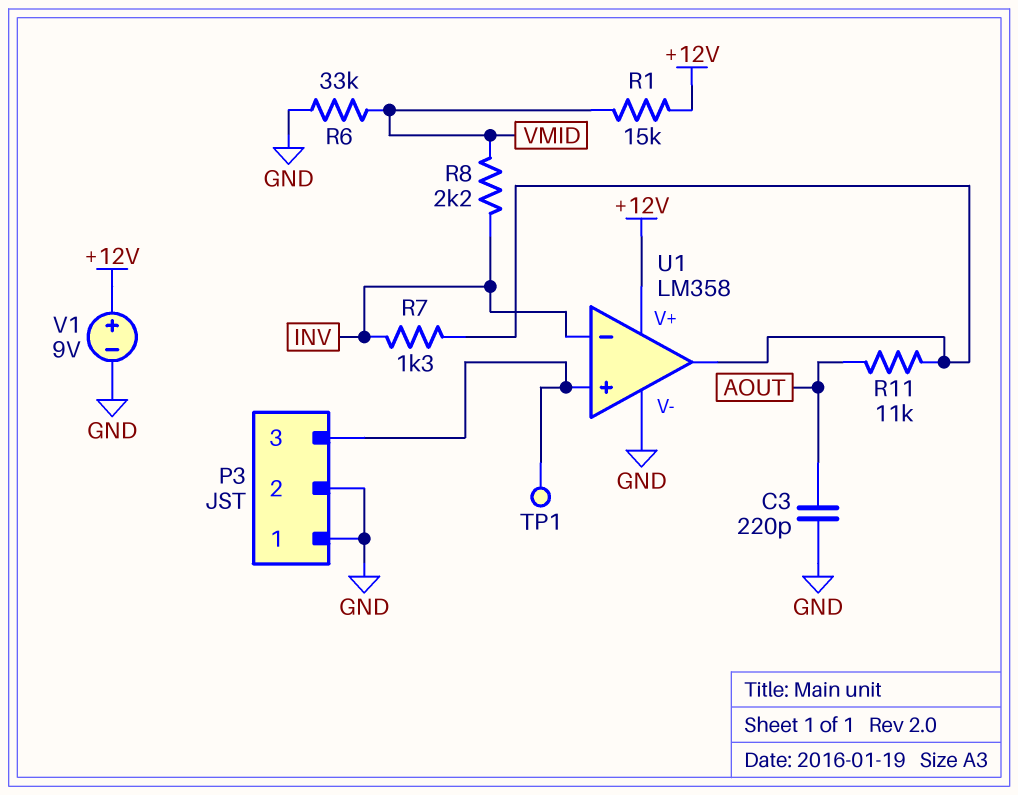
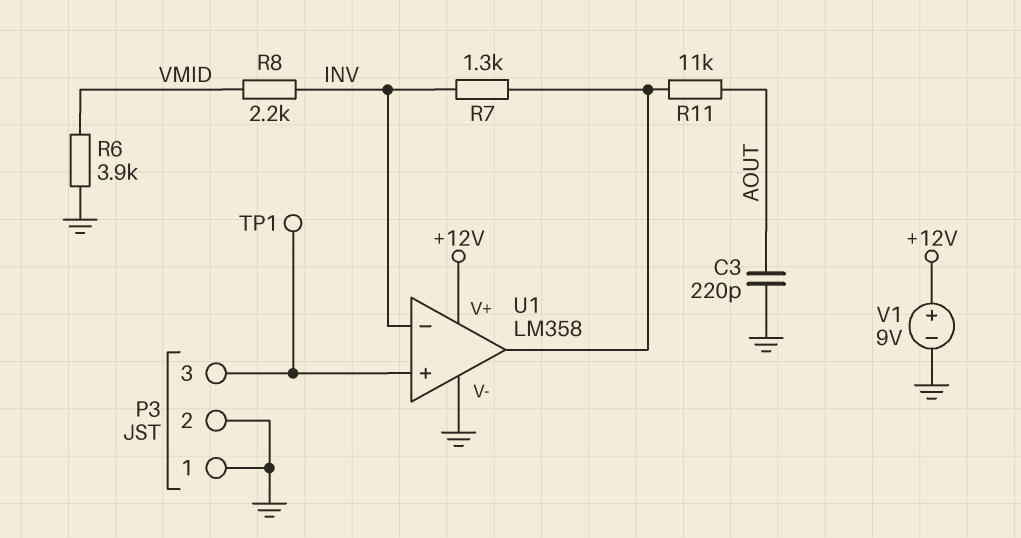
R1: 15k (+12V, VMID) -> none
R6: 33k (GND, VMID) -> 3.9k (GND, VMID)

